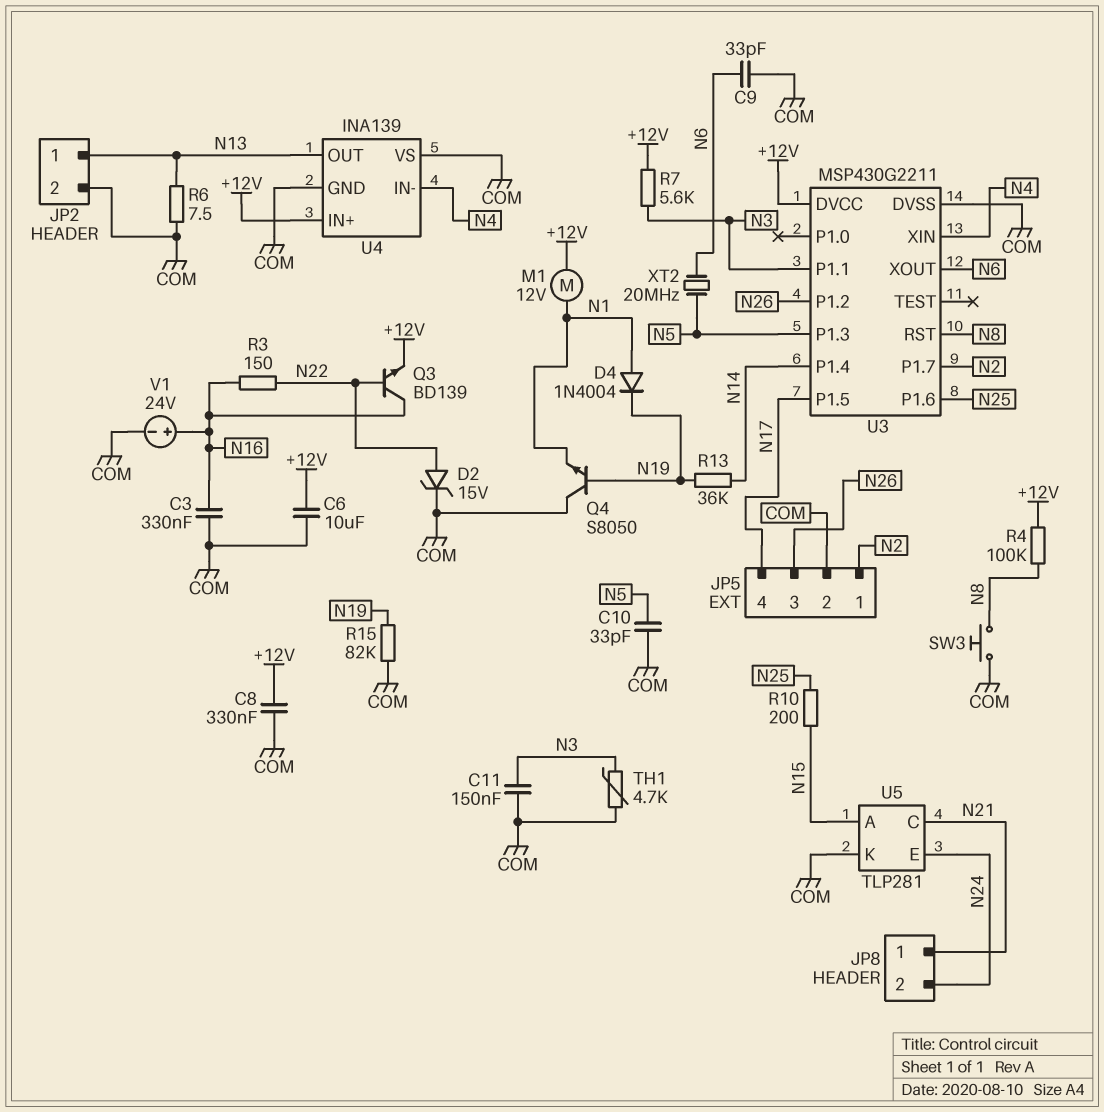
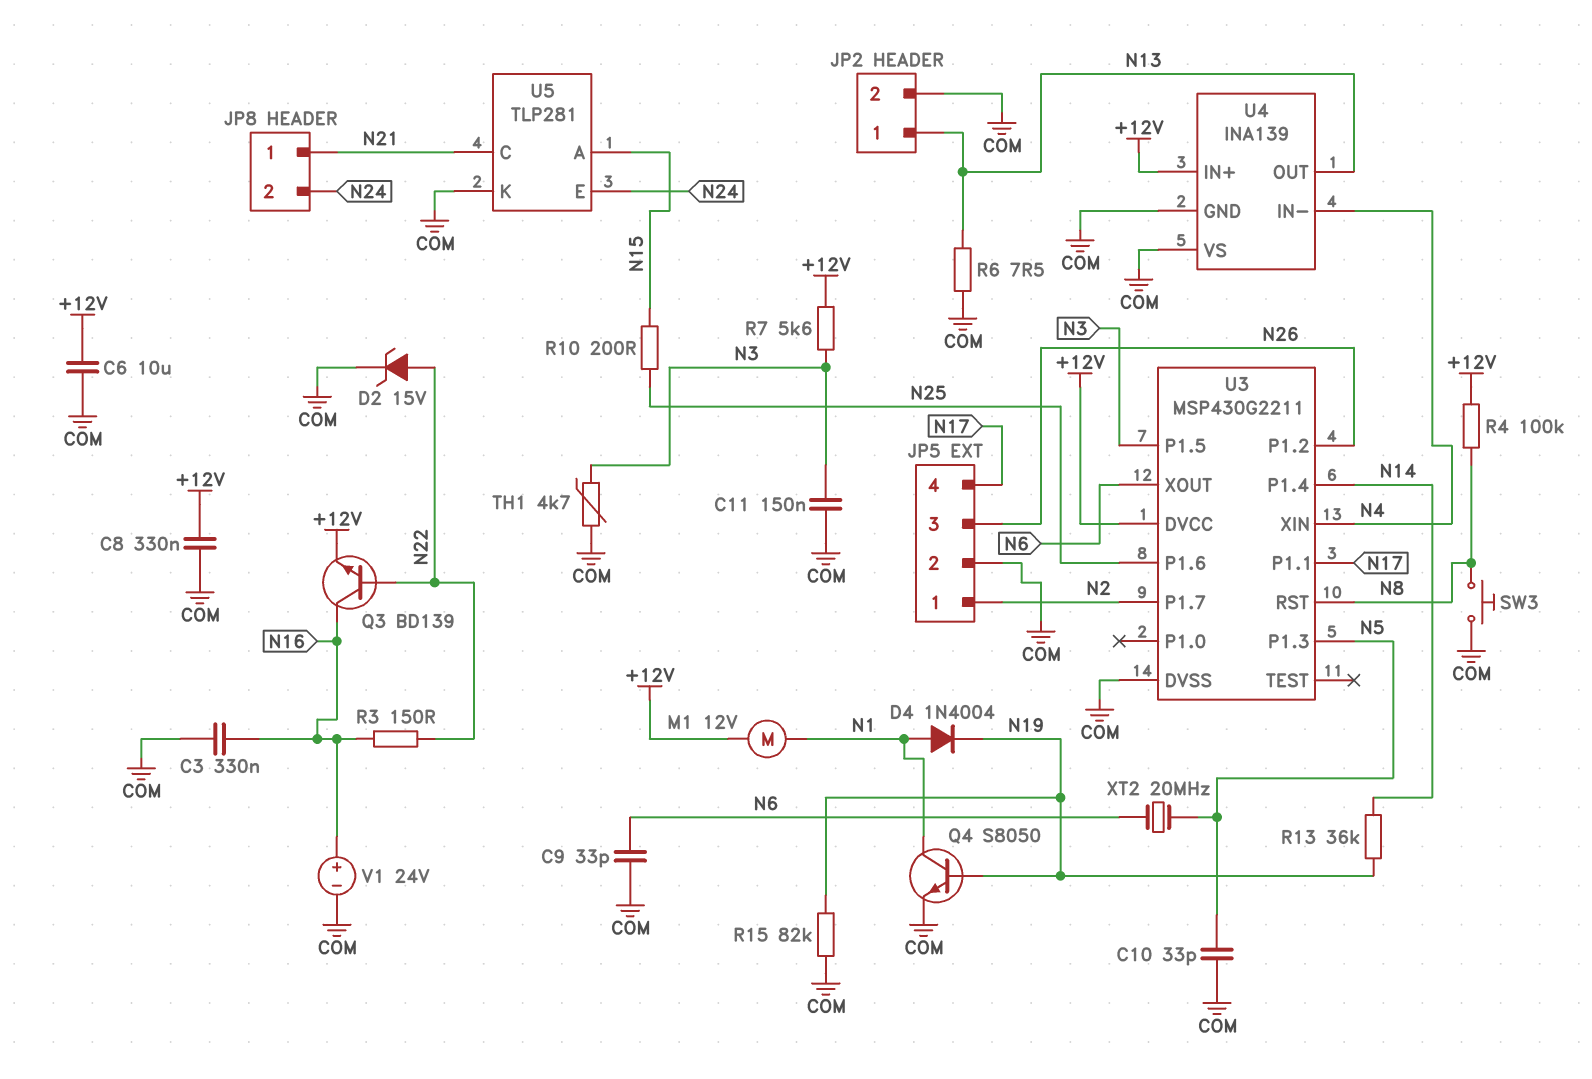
Q4: NPN S8050 (B N19, C COM, E N1) -> NPN S8050 (B N19, C N1, E COM)
U3 pin P1.1: N3 -> N17
U3 pin P1.5: N17 -> N3

